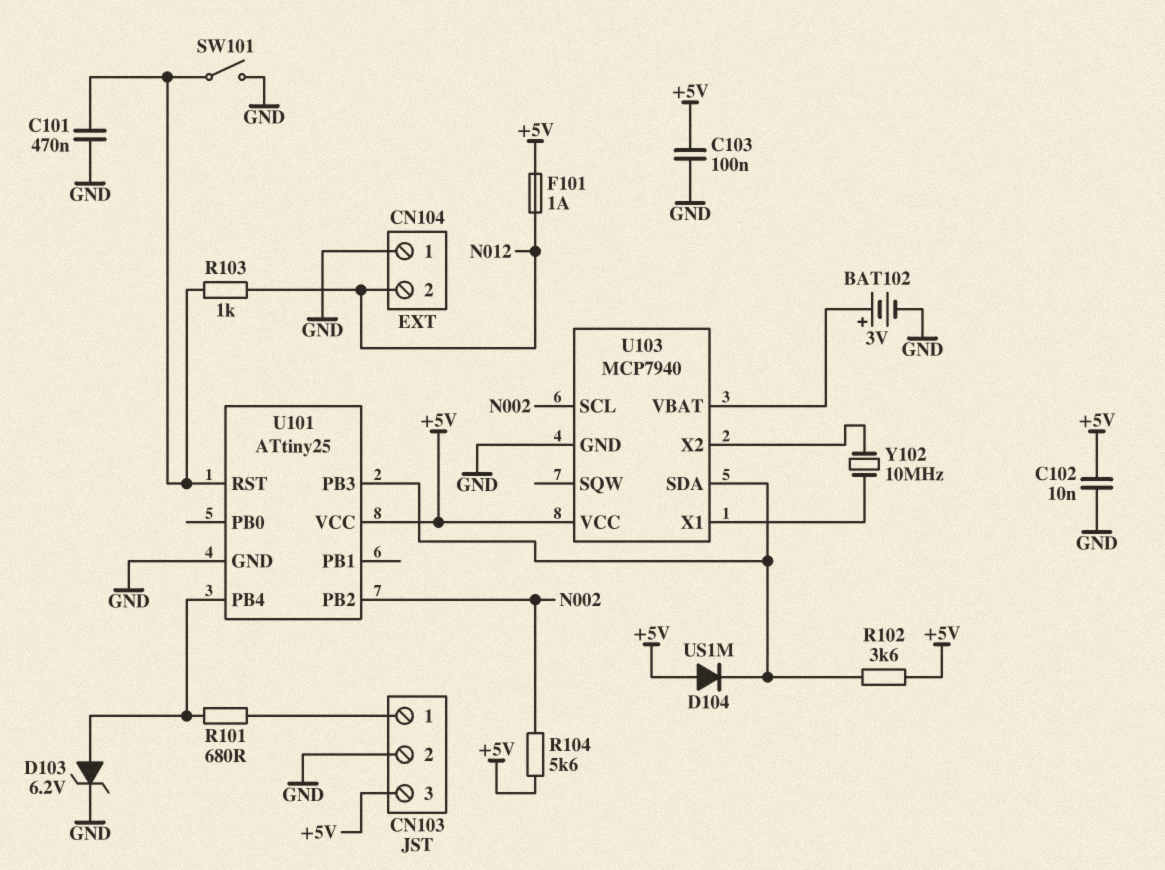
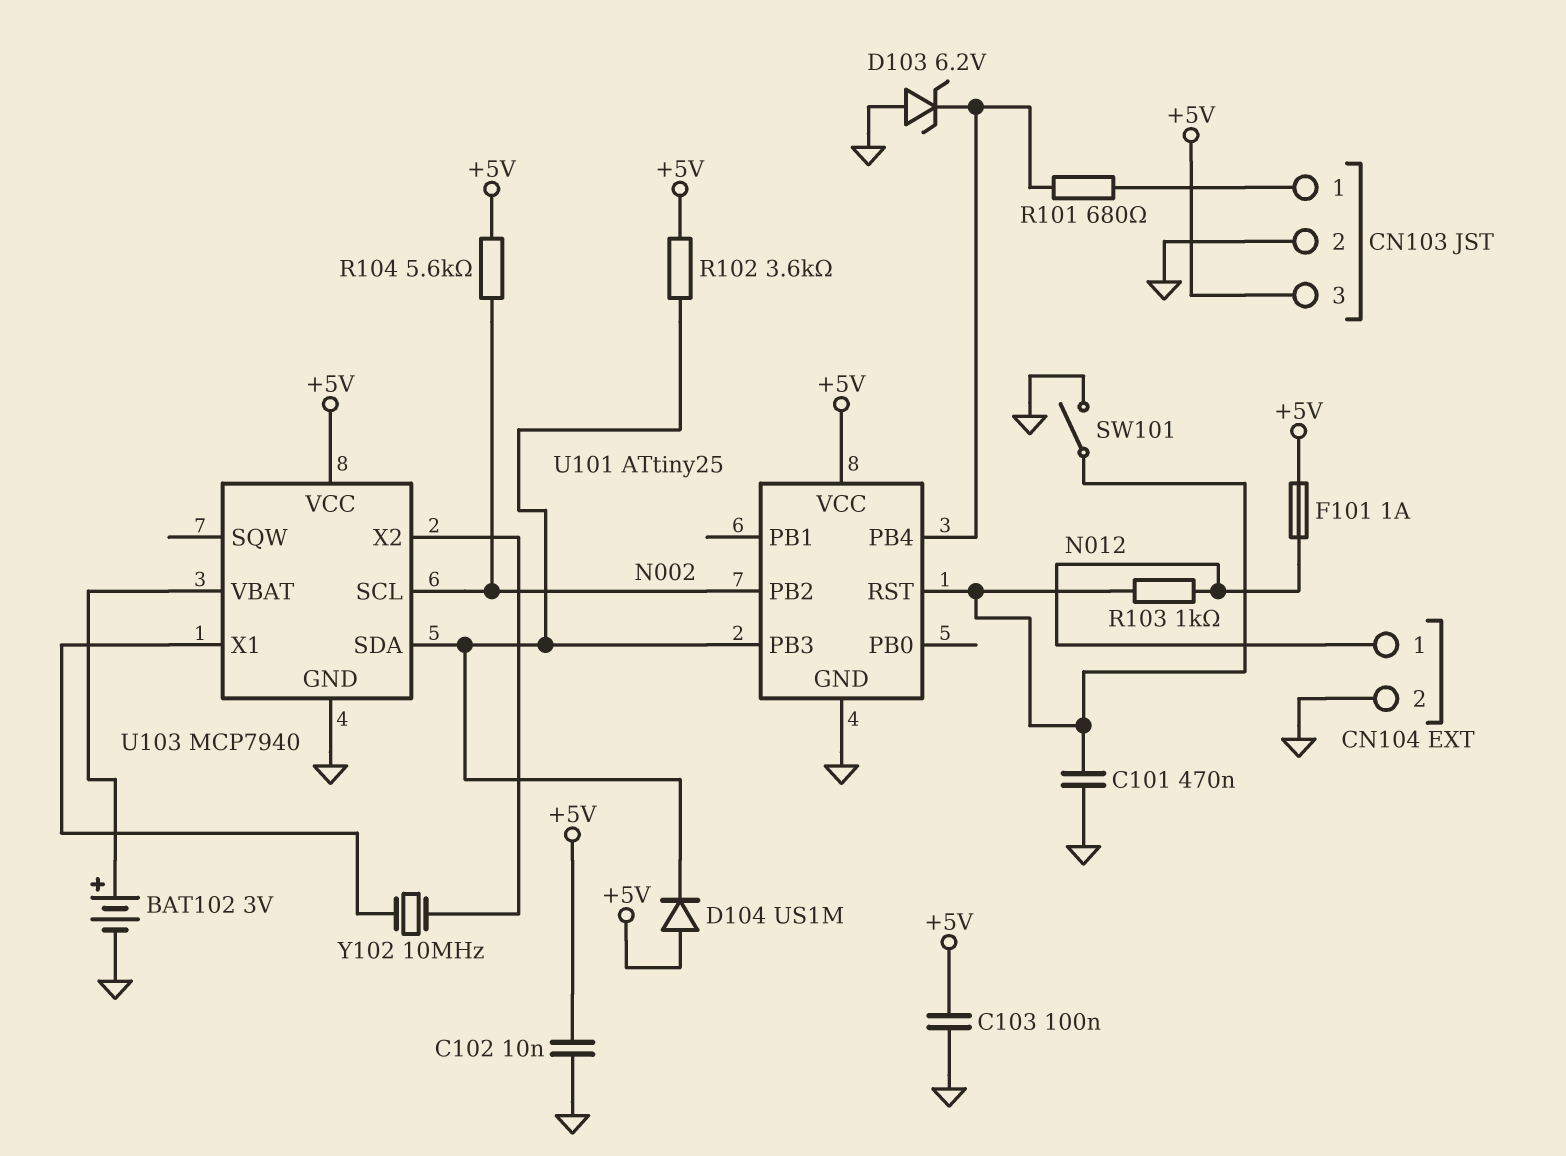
CN104 pin 1: GND -> N012
CN104 pin 2: N012 -> GND
D103: zener 6.2V (A U101/PB4, K GND) -> zener 6.2V (A GND, K U101/PB4)

